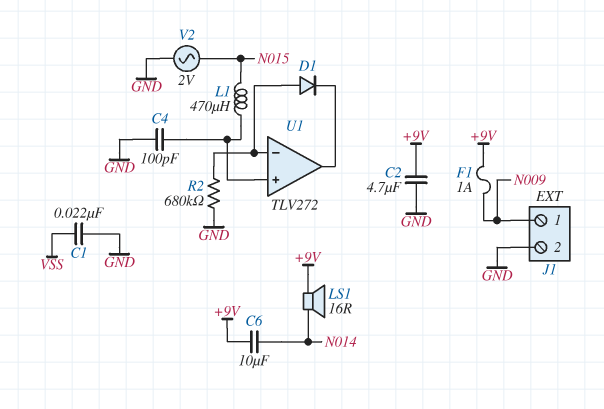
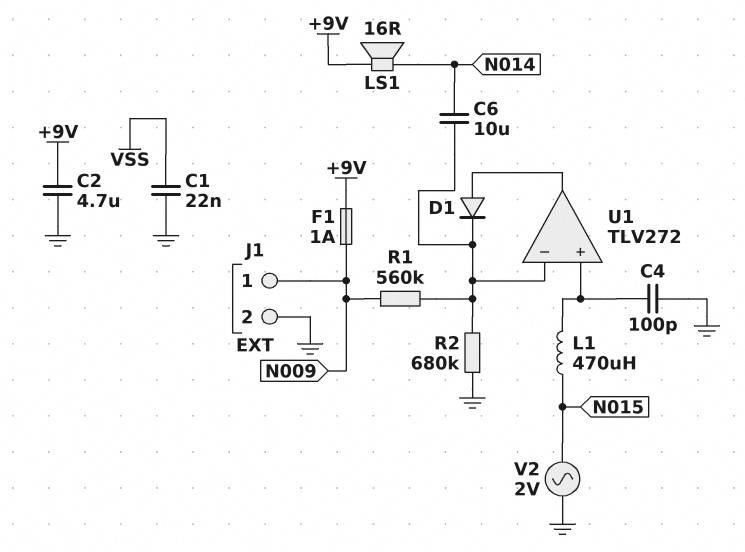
C6: 10uF (+9V, N014) -> 10uF (N014, U1/in-)
D1: diode (A U1/in-, K U1/out) -> diode (A U1/out, K U1/in-)
R1: none -> 560k (N009, U1/in-)

